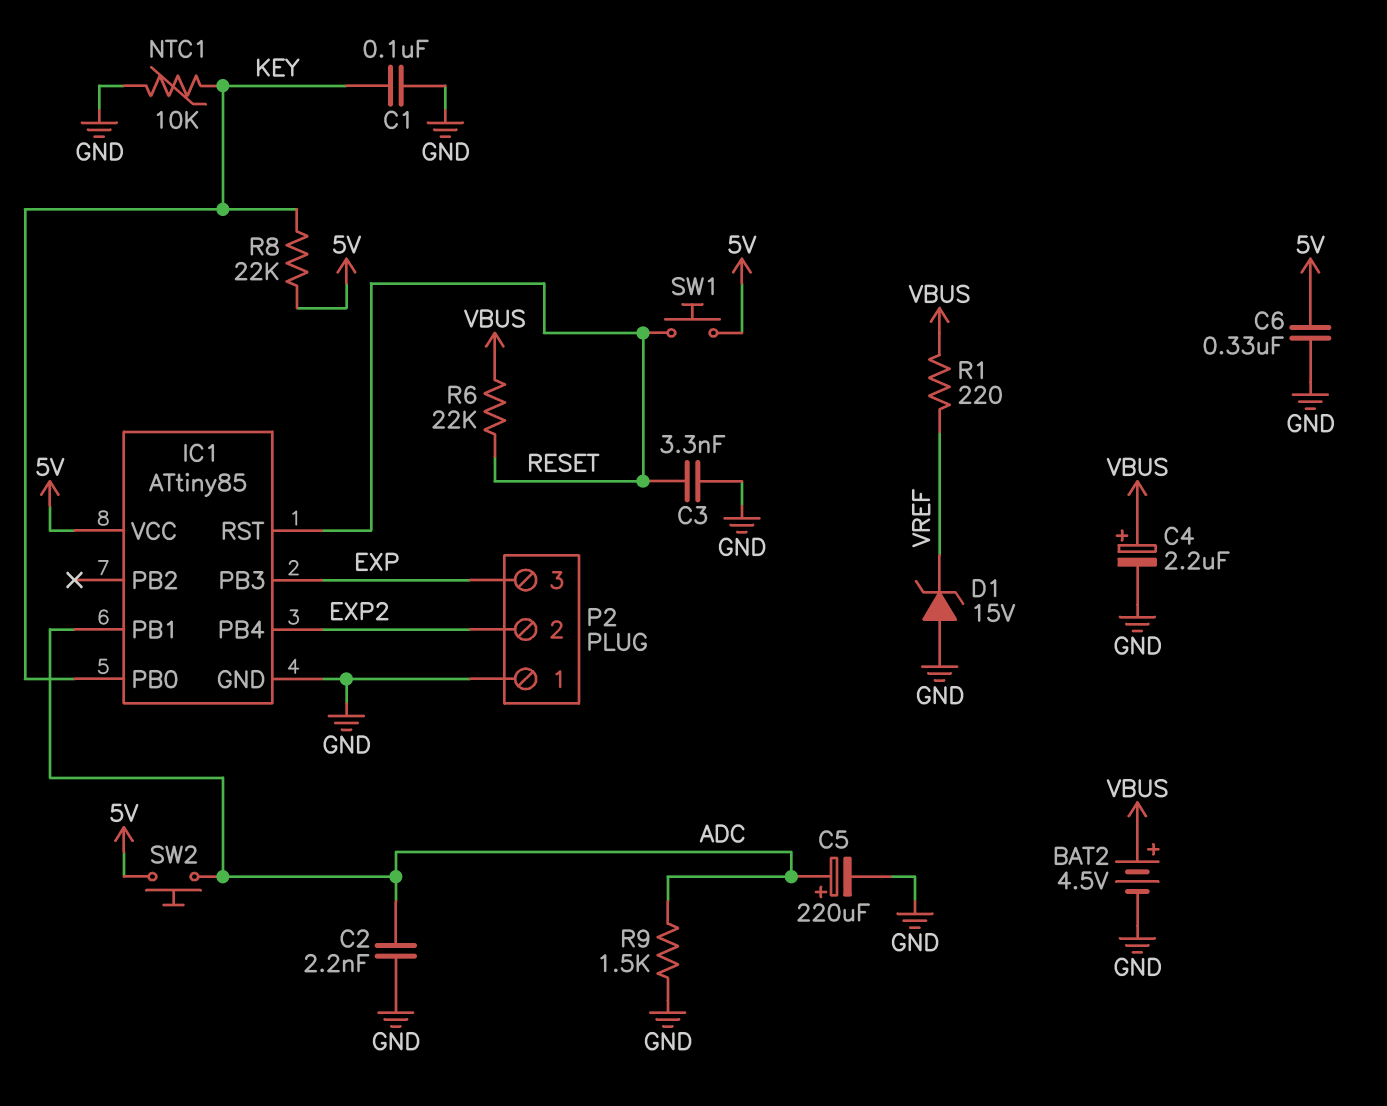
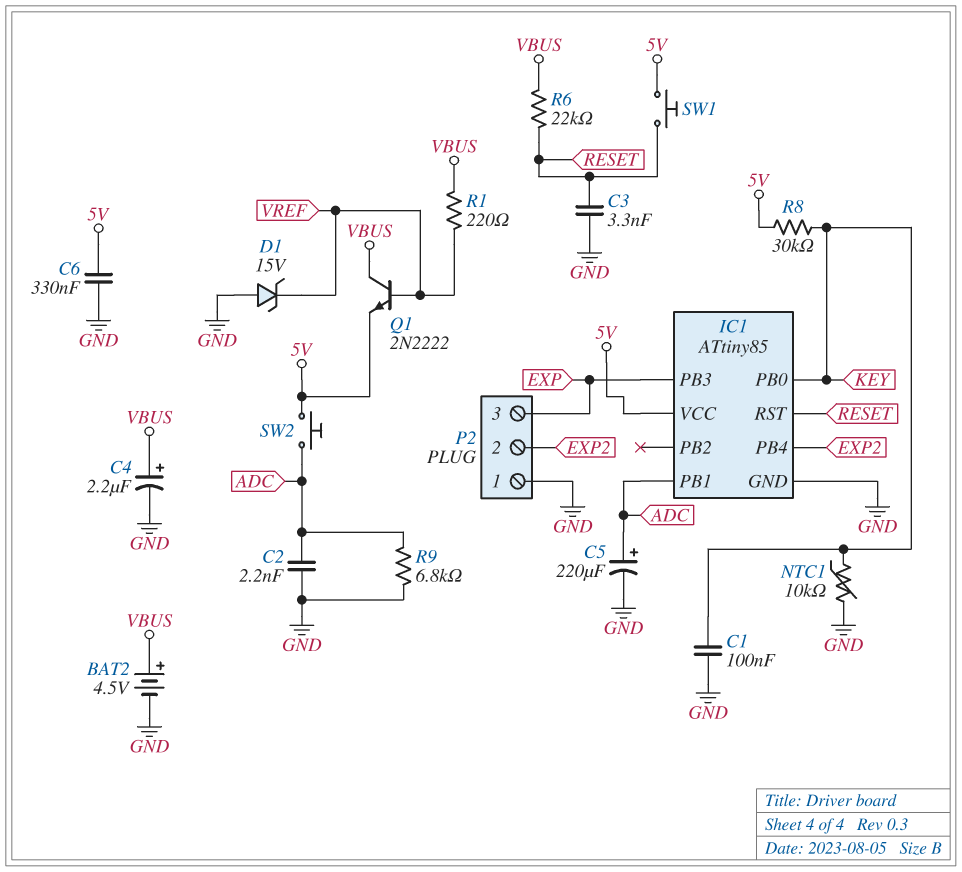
Q1: none -> NPN 2N2222 (B VREF, C VBUS, E 5V)
R8: 22k (5V, KEY) -> 30k (5V, KEY)
R9: 1.5k (ADC, GND) -> 6.8k (ADC, GND)

